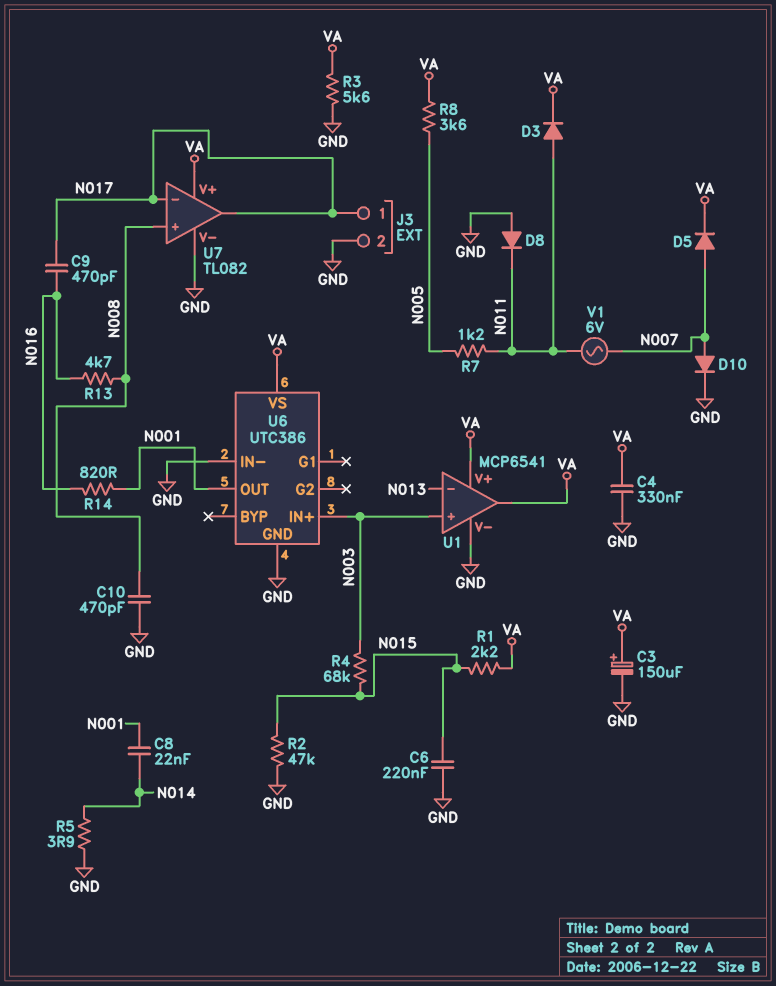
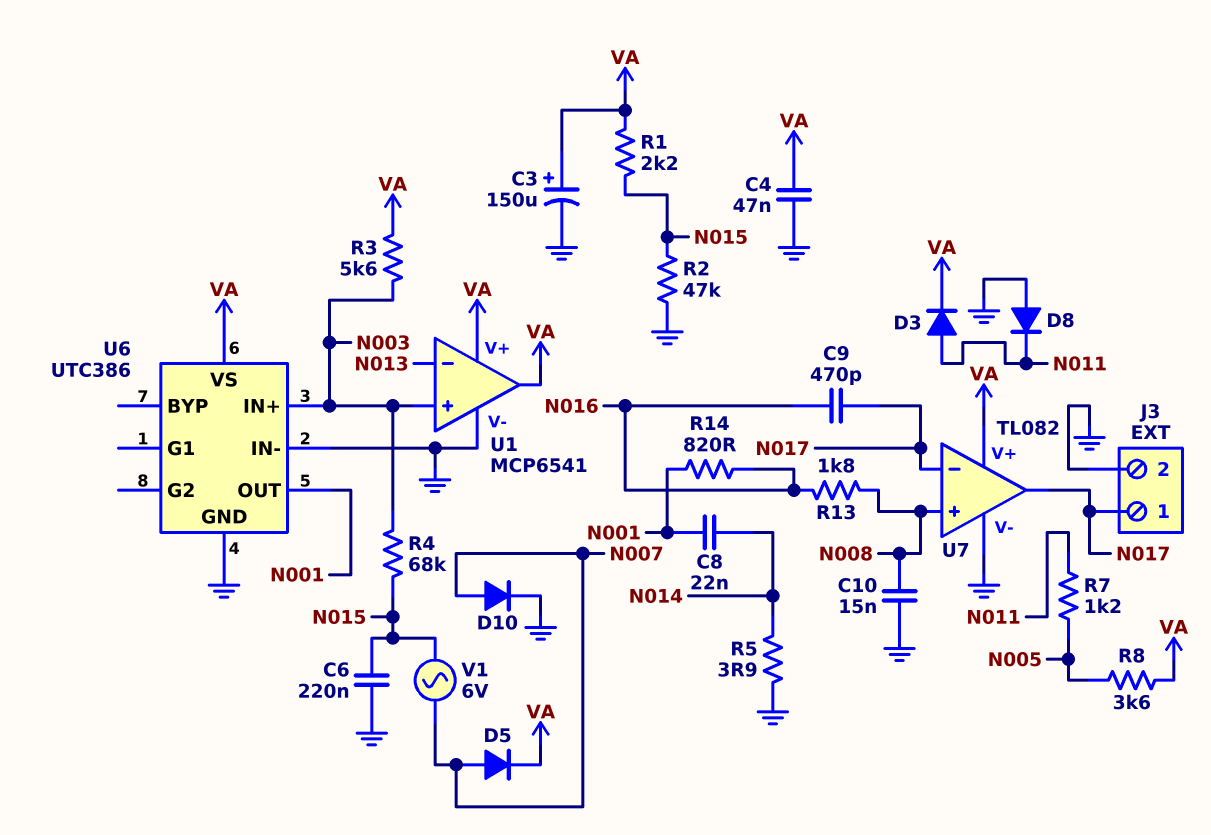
C4: 330nF (GND, VA) -> 47nF (GND, VA)
C10: 470pF (GND, N008) -> 15nF (GND, N008)
R3: 5.6k (GND, VA) -> 5.6k (N003, VA)
R13: 4.7k (N008, N016) -> 1.8k (N008, N016)
V1: AC 6V (N007, N011) -> AC 6V (N007, N015)

